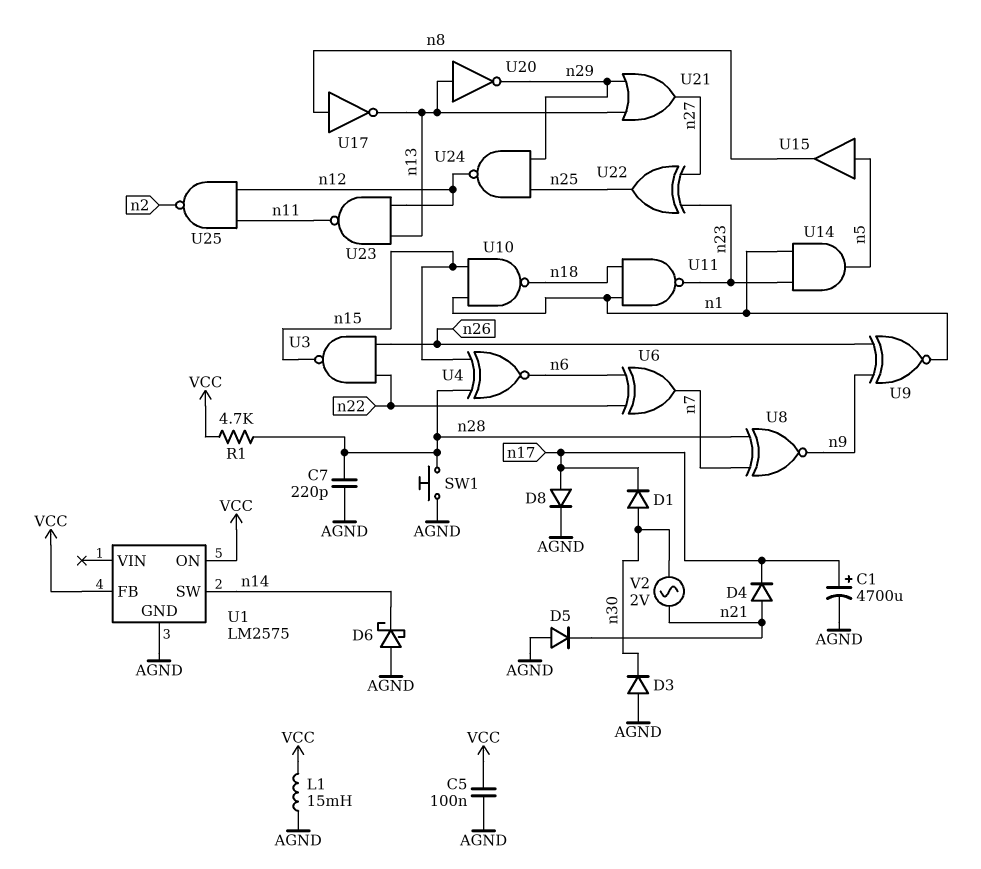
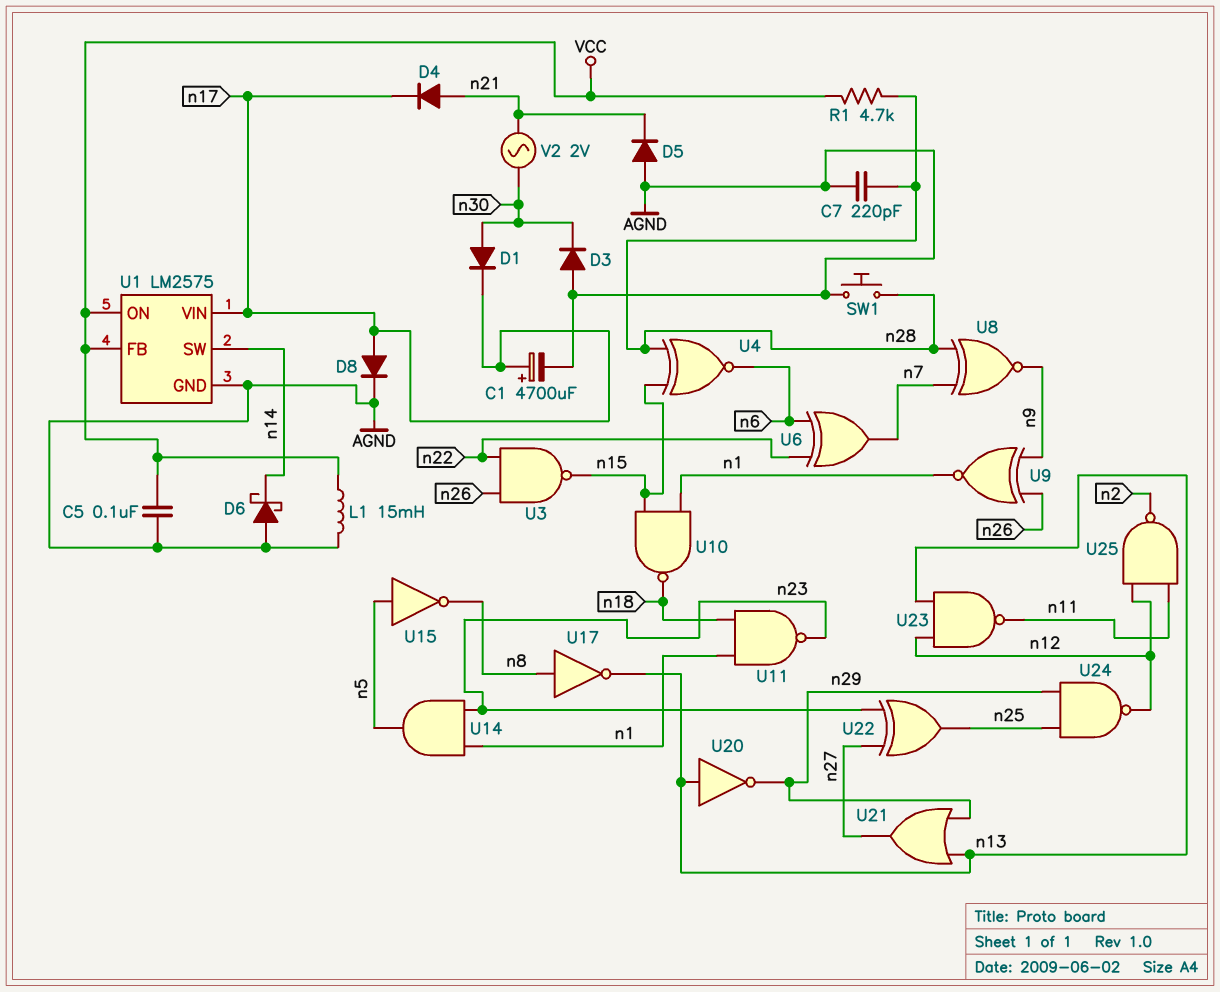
U1 pin VIN: none -> n17
U15: buffer (in n5, out n8) -> NOT (in n5, out n8)

